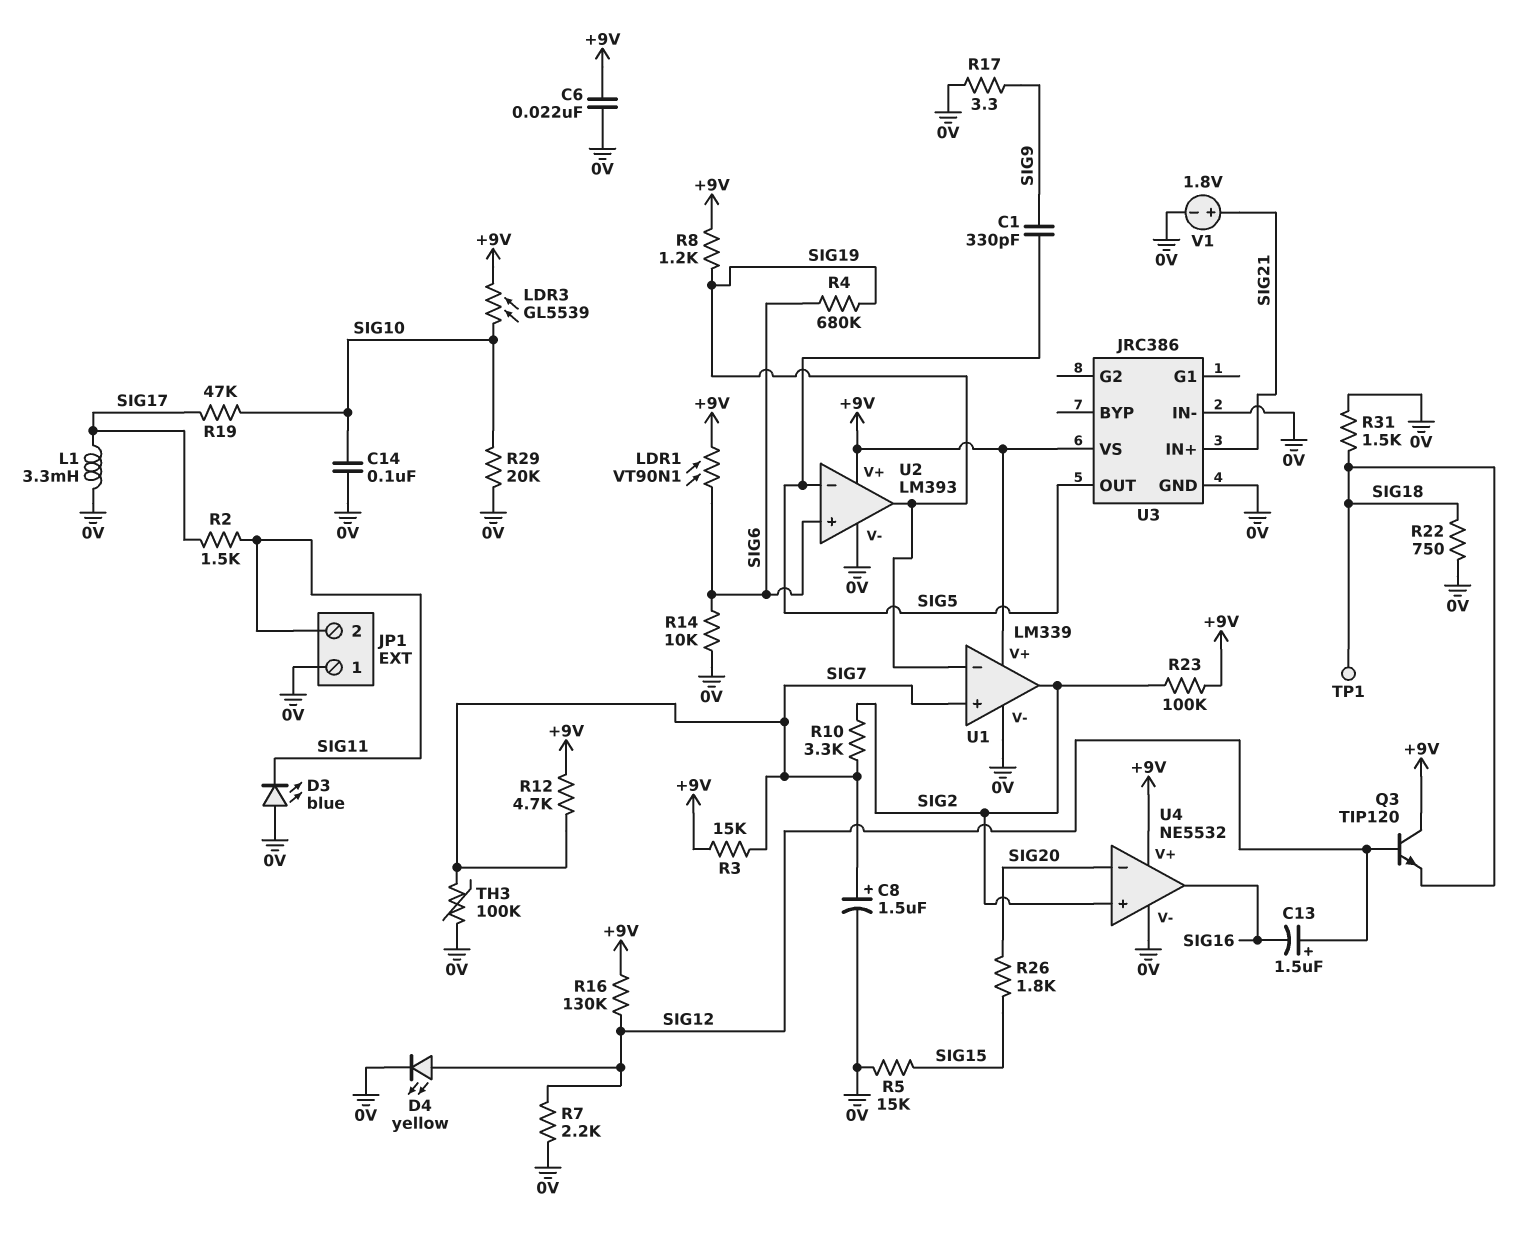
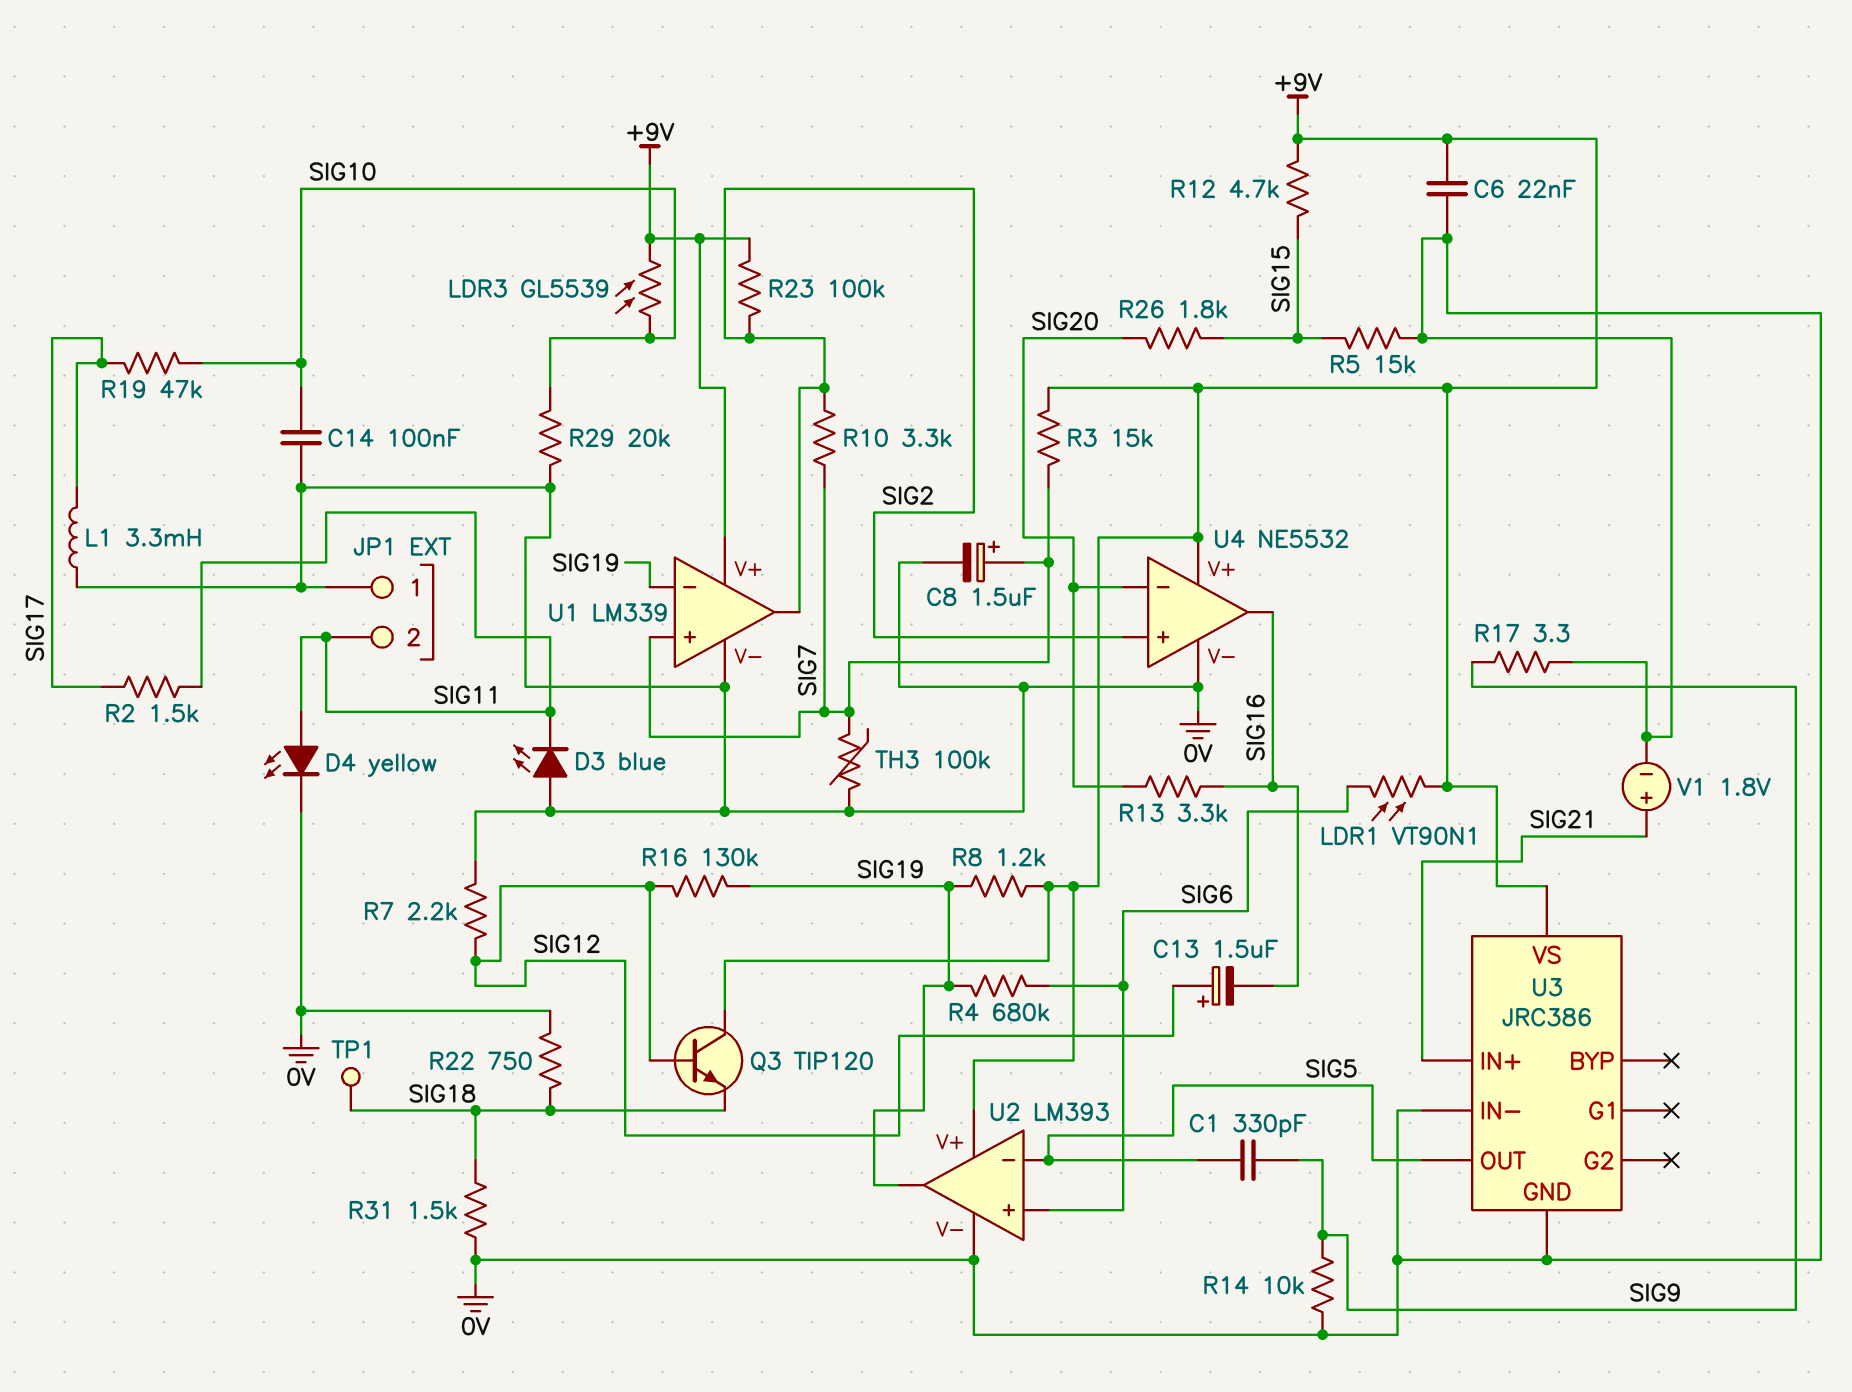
D4: LED yellow (A SIG12, K 0V) -> LED yellow (A SIG11, K 0V)
R12: 4.7k (+9V, SIG7) -> 4.7k (+9V, SIG15)
R13: none -> 3.3k (SIG16, SIG20)
R14: 10k (0V, SIG6) -> 10k (0V, SIG9)
R16: 130k (+9V, SIG12) -> 130k (SIG12, SIG19)

